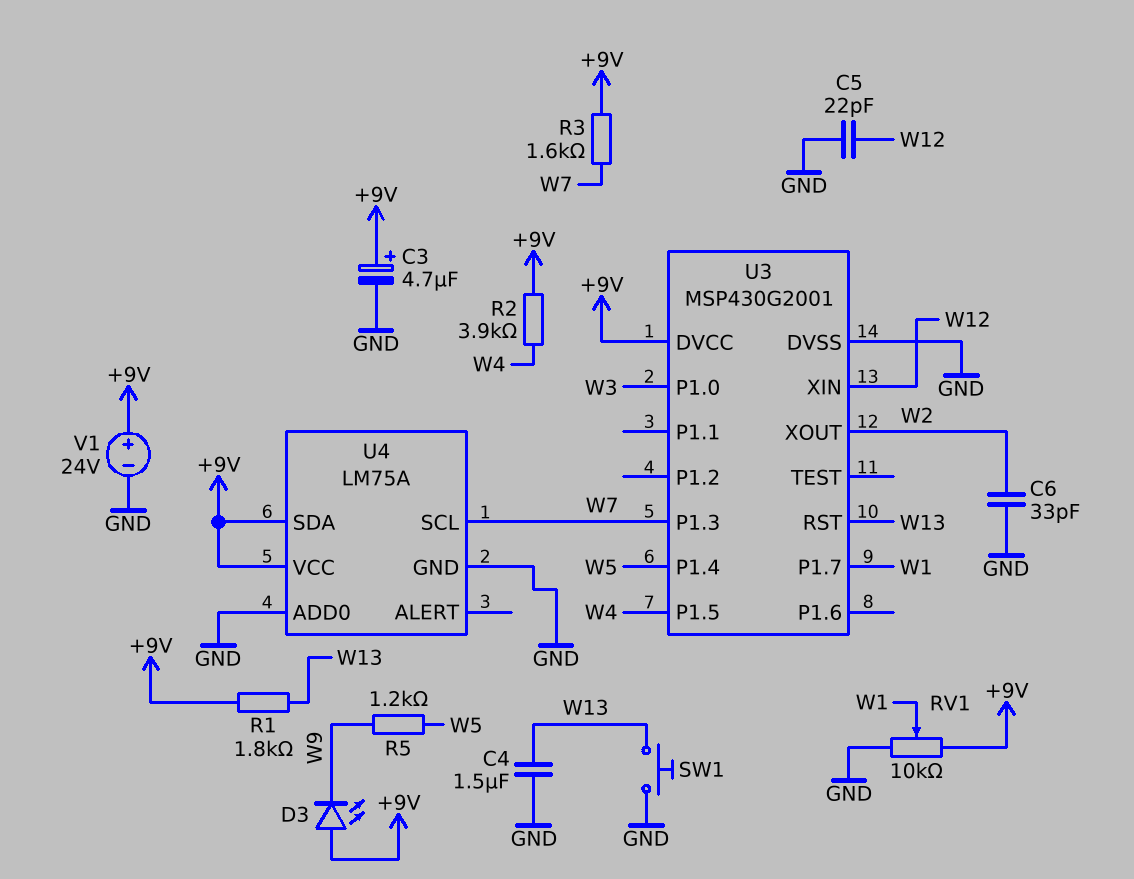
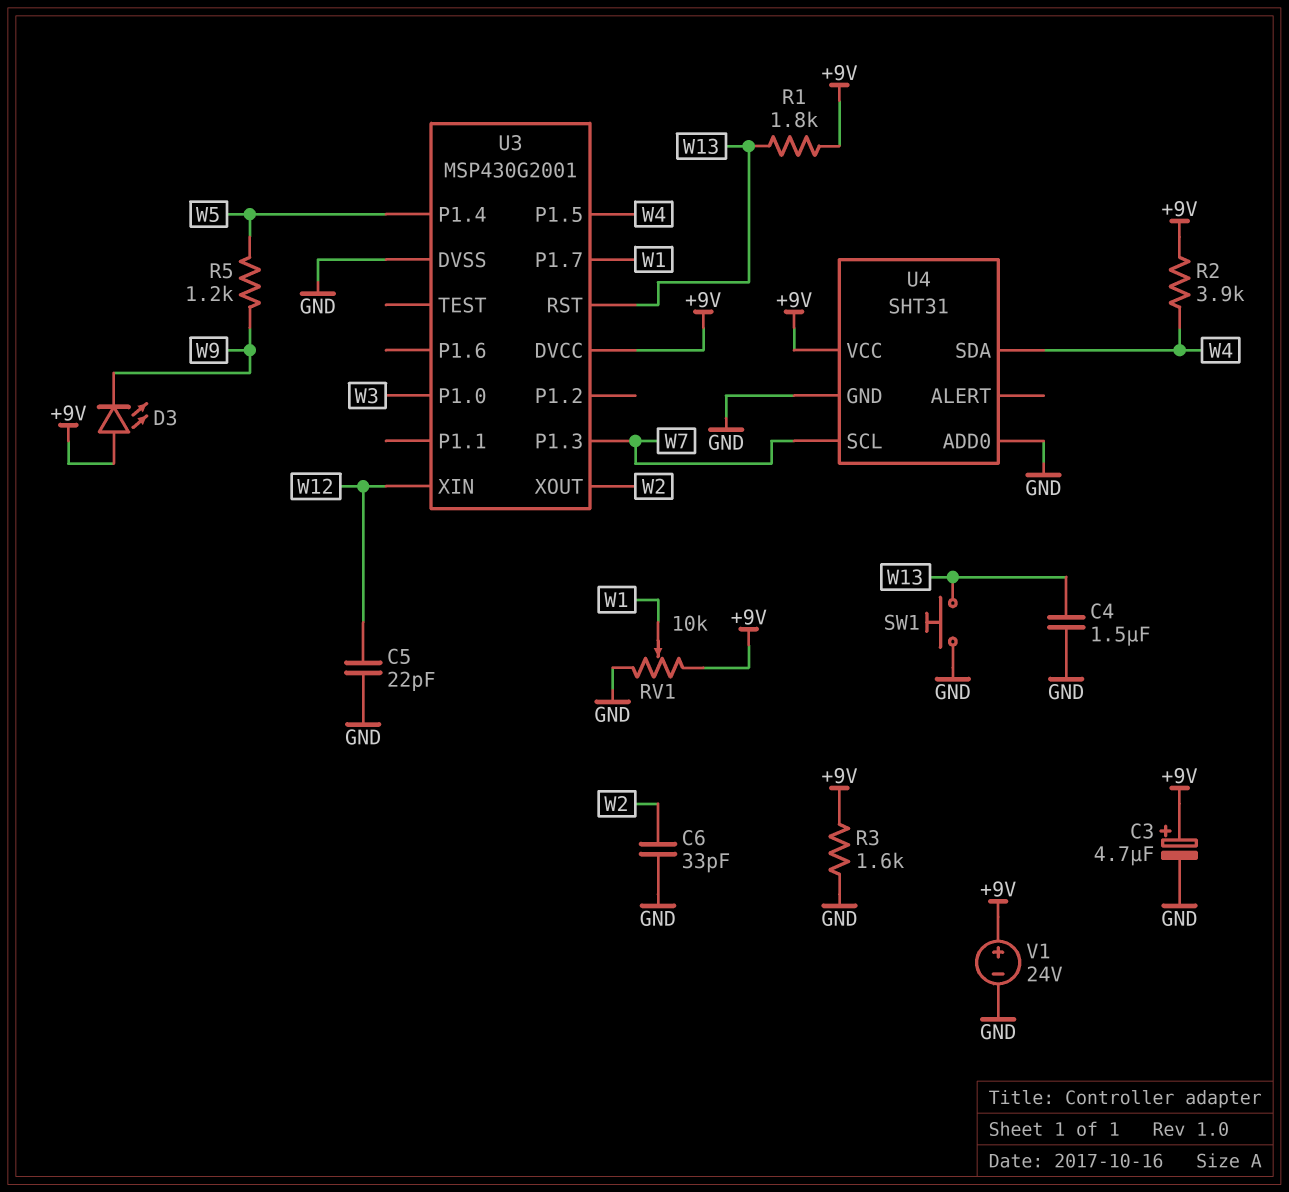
R3: 1.6k (+9V, W7) -> 1.6k (+9V, GND)
U4: LM75A -> SHT31
U4 pin SDA: +9V -> W4

